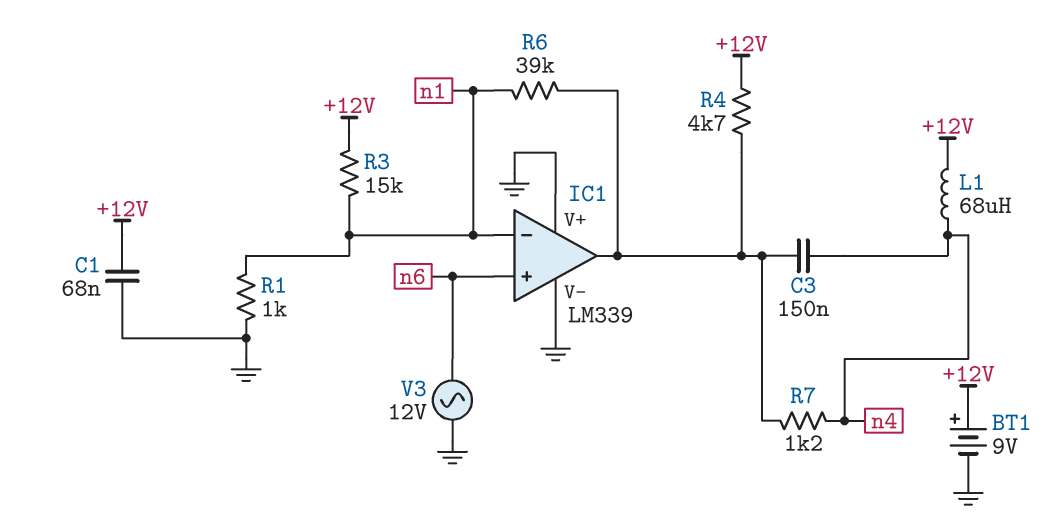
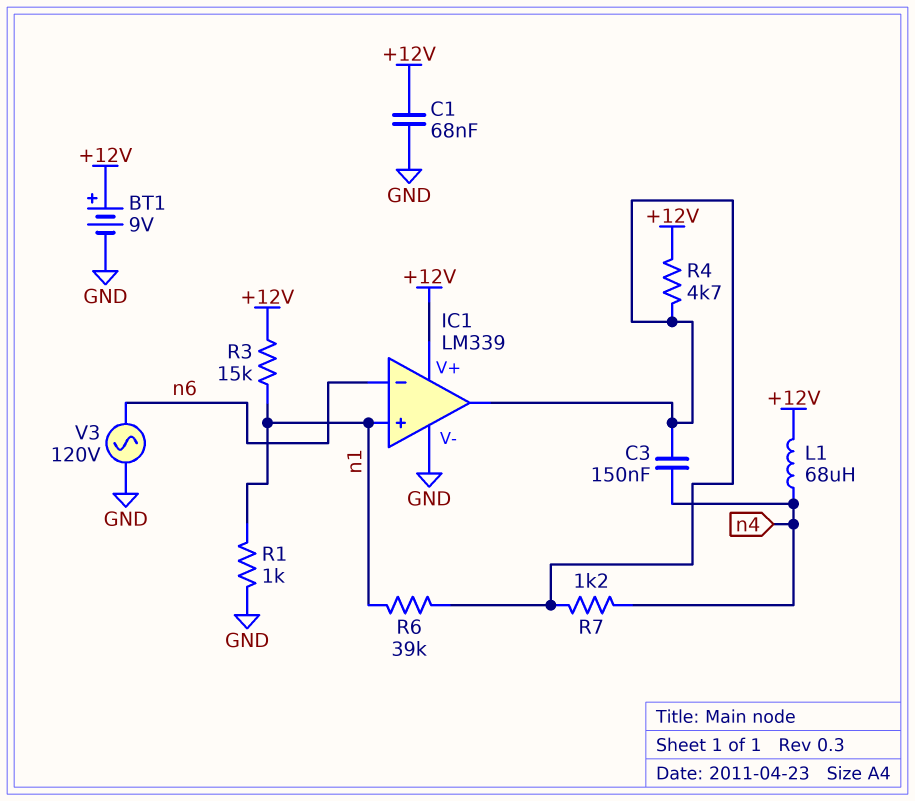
IC1 pin V+: GND -> +12V
IC1 pin in+: n6 -> n1
IC1 pin in-: n1 -> n6
V3: AC 12V (GND, n6) -> AC 120V (GND, n6)

